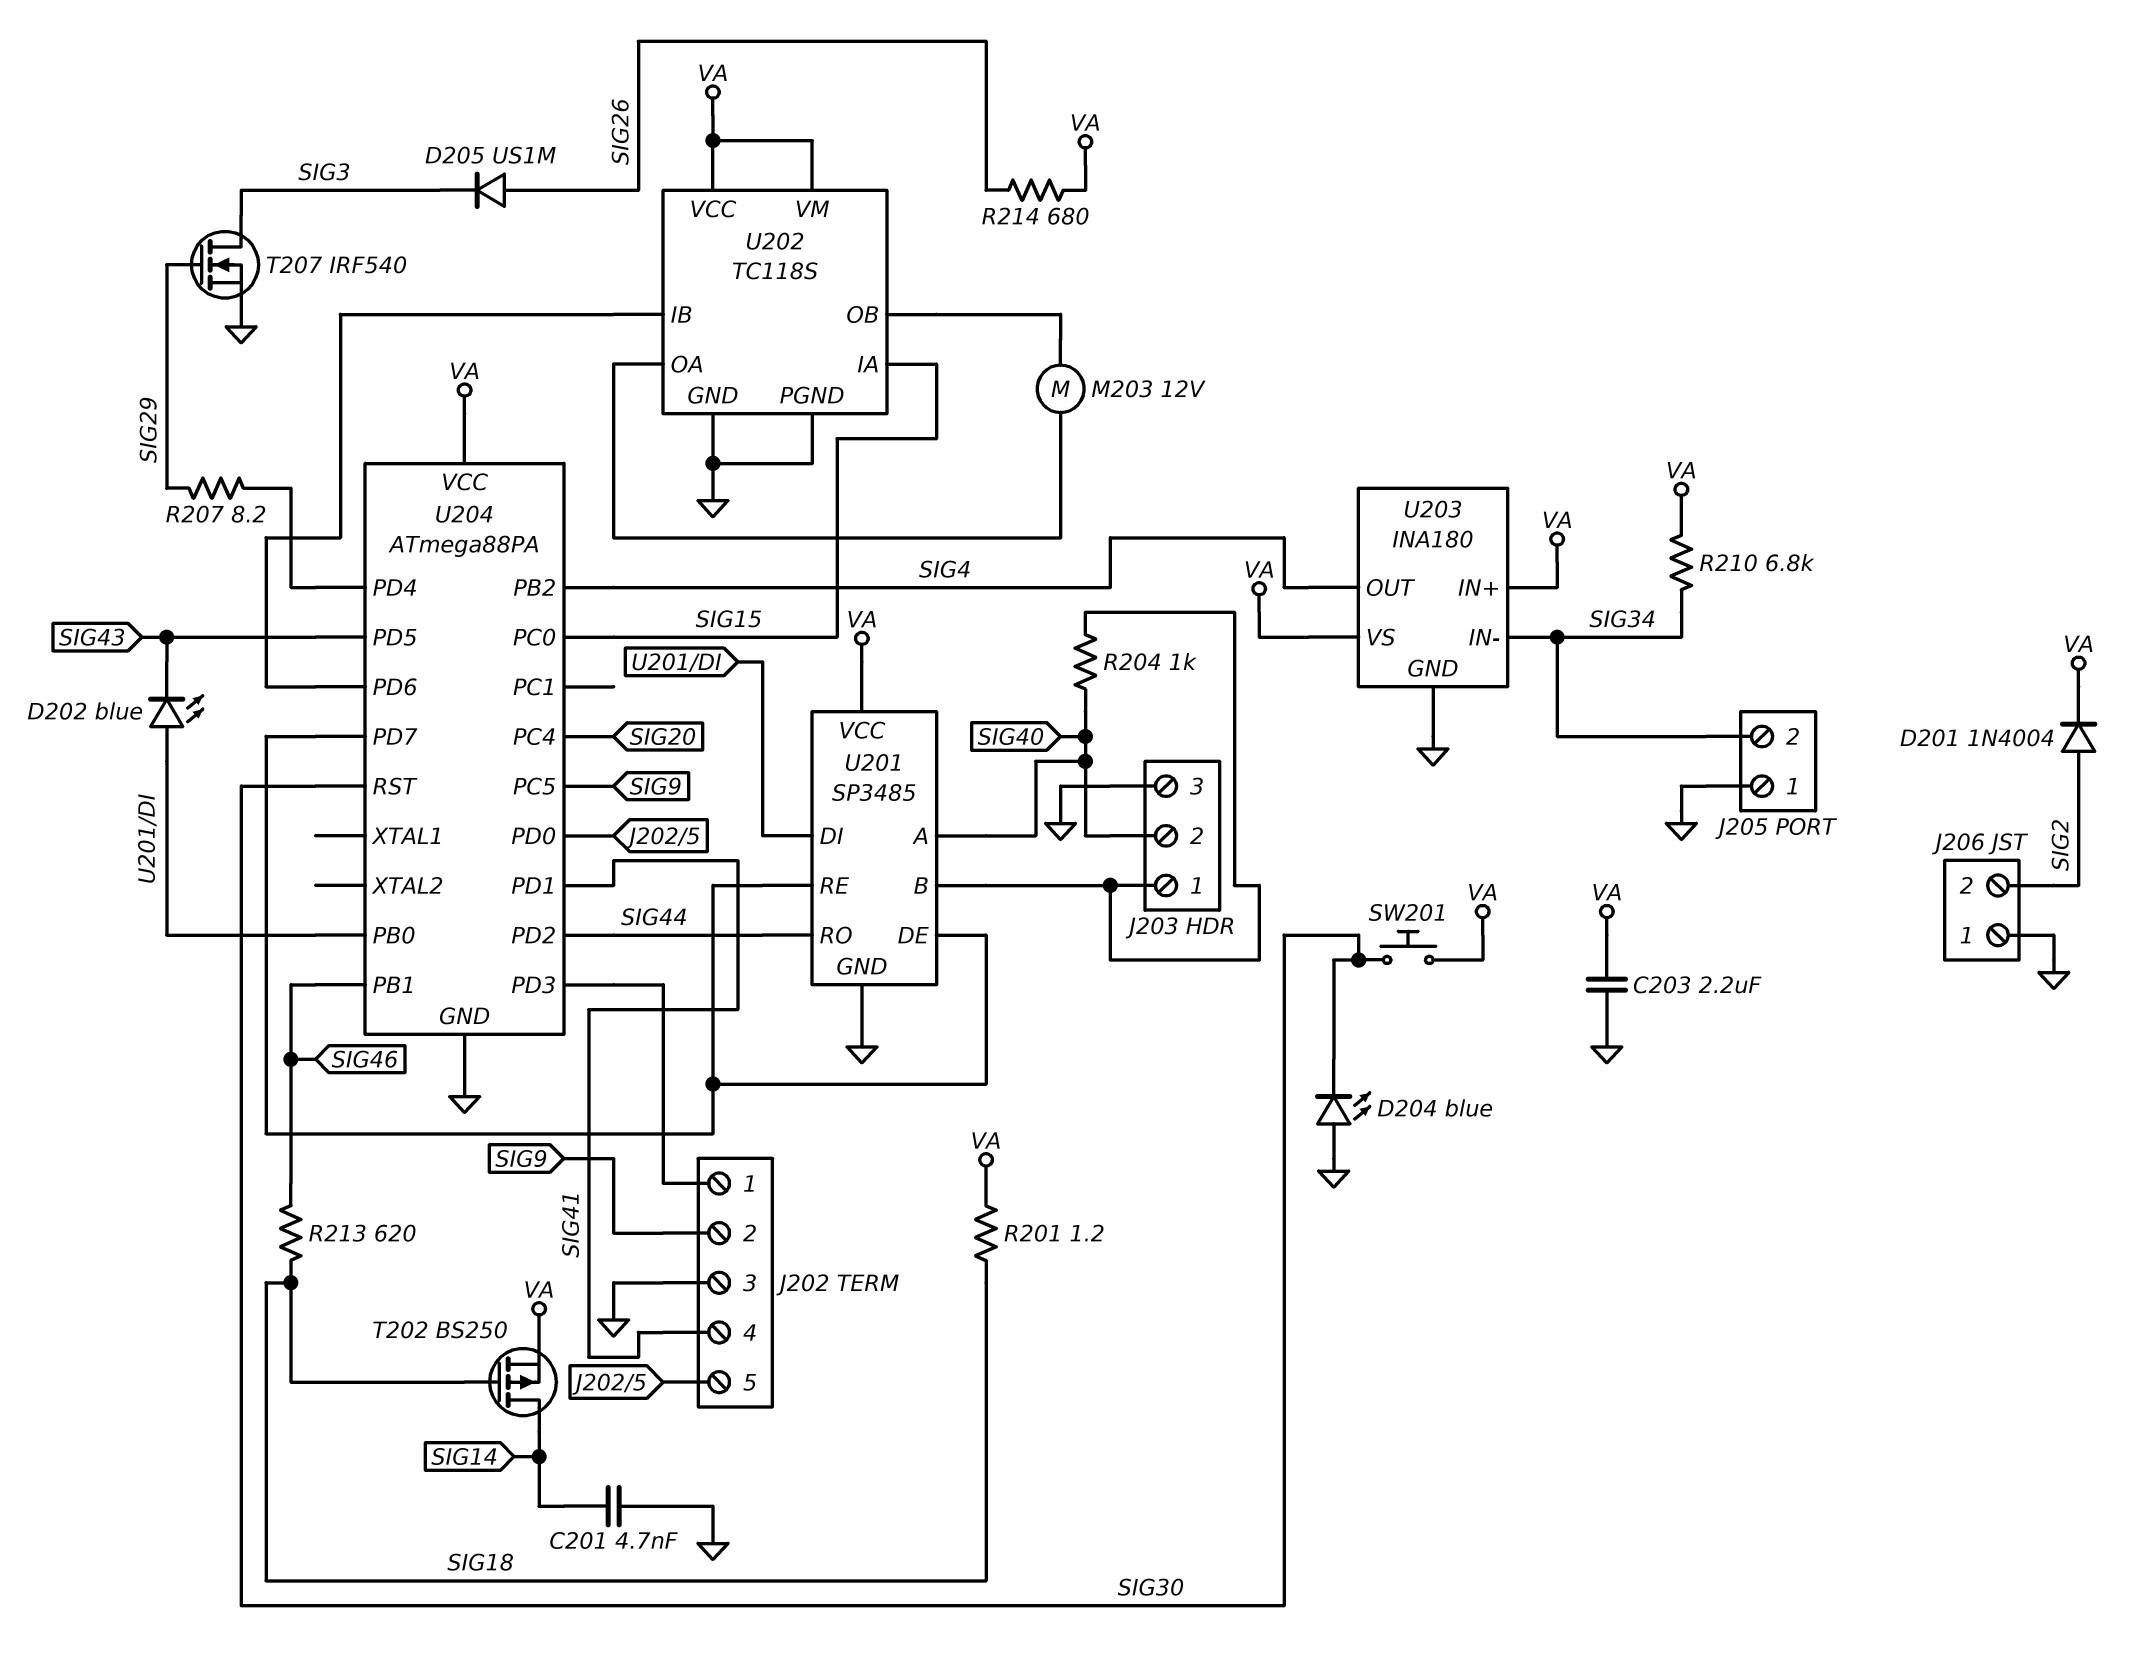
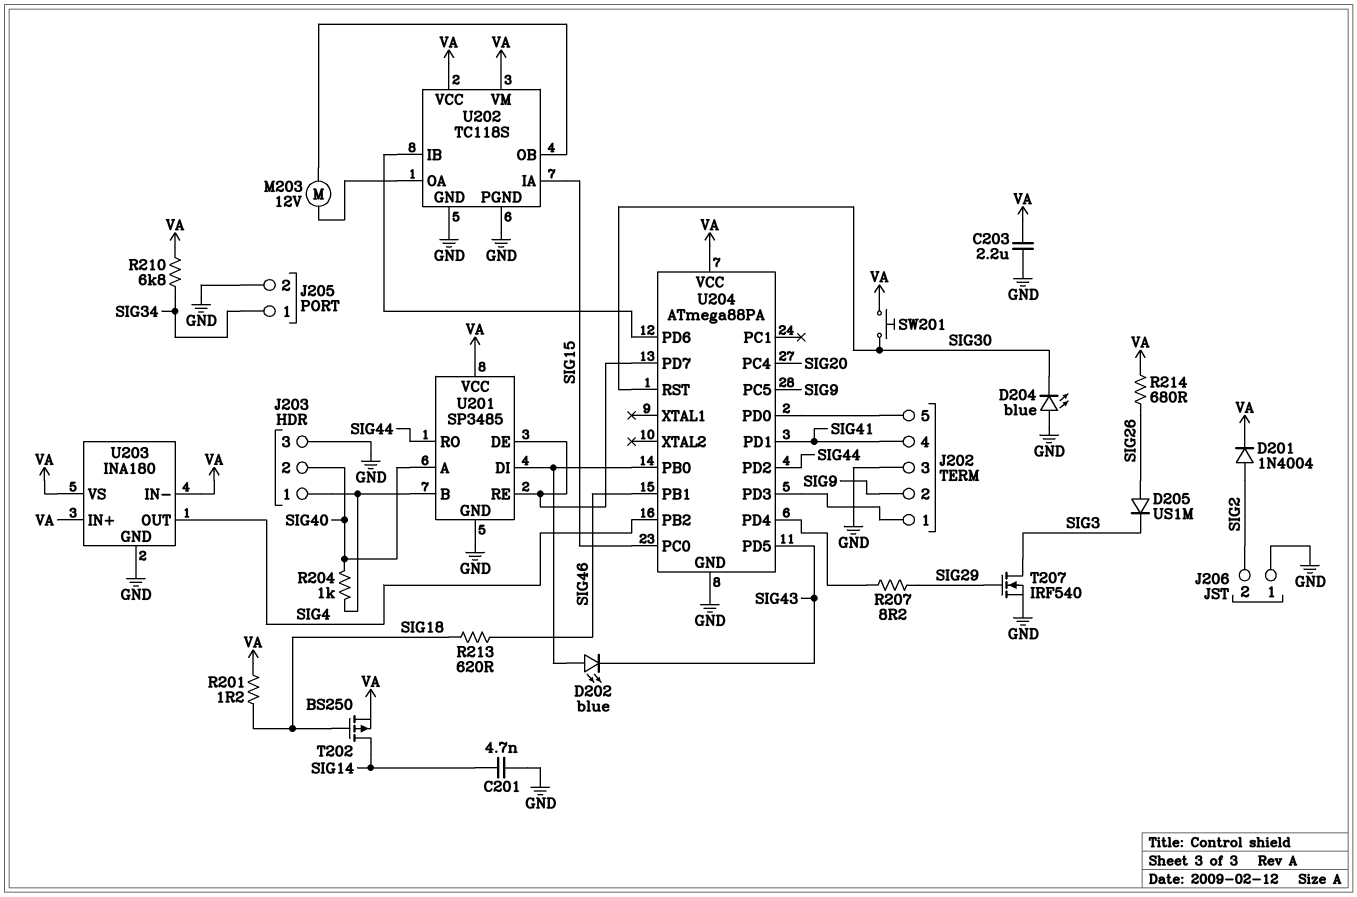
J205 pin 1: GND -> SIG34
J205 pin 2: SIG34 -> GND
U203 pin IN-: SIG34 -> VA

